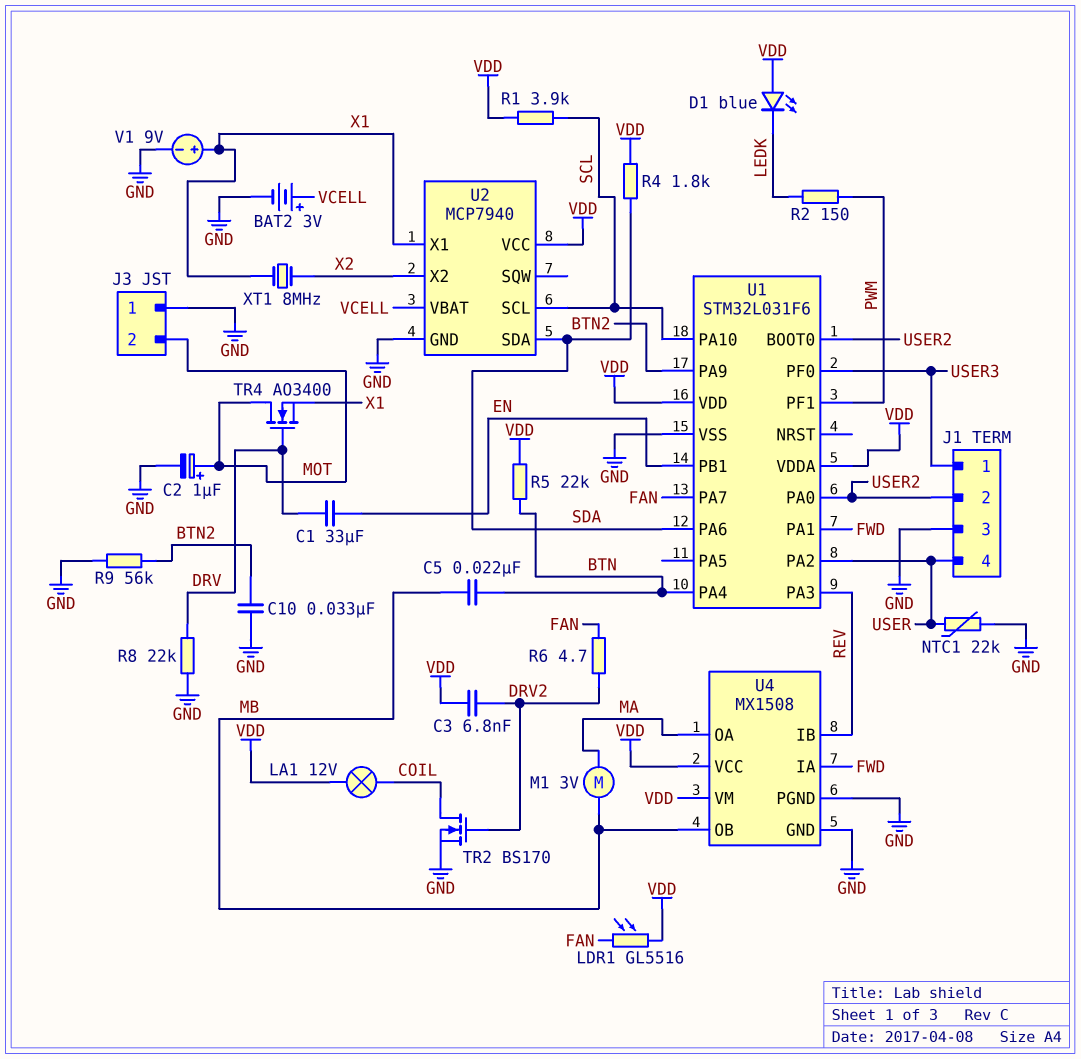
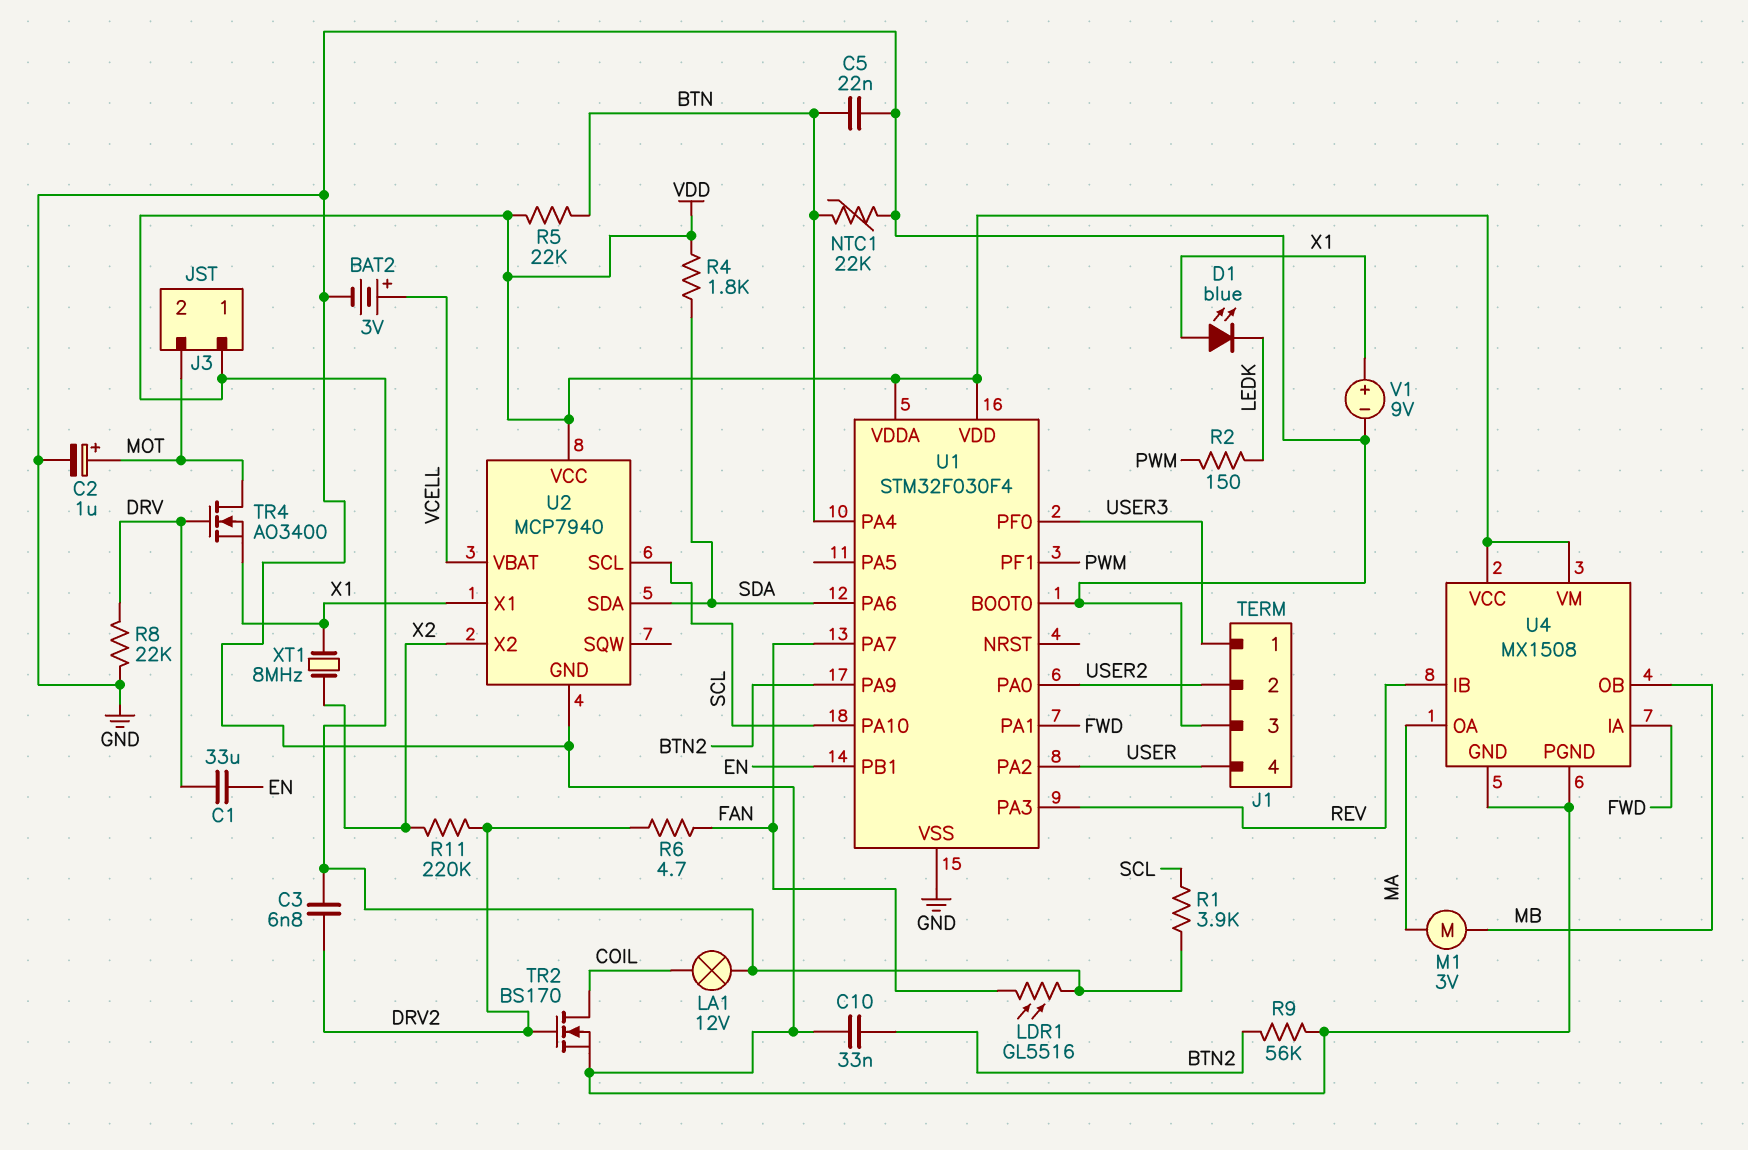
C5: 22nF (BTN, MB) -> 22nF (BTN, GND)
D1: LED blue (A VDD, K LEDK) -> LED blue (A X1, K LEDK)
J3 pin 1: GND -> VDD
NTC1: 22k (GND, USER) -> 22k (BTN, GND)
R11: none -> 220k (DRV2, X2)
U1: STM32L031F6 -> STM32F030F4
U1 pin BOOT0: USER2 -> GND

